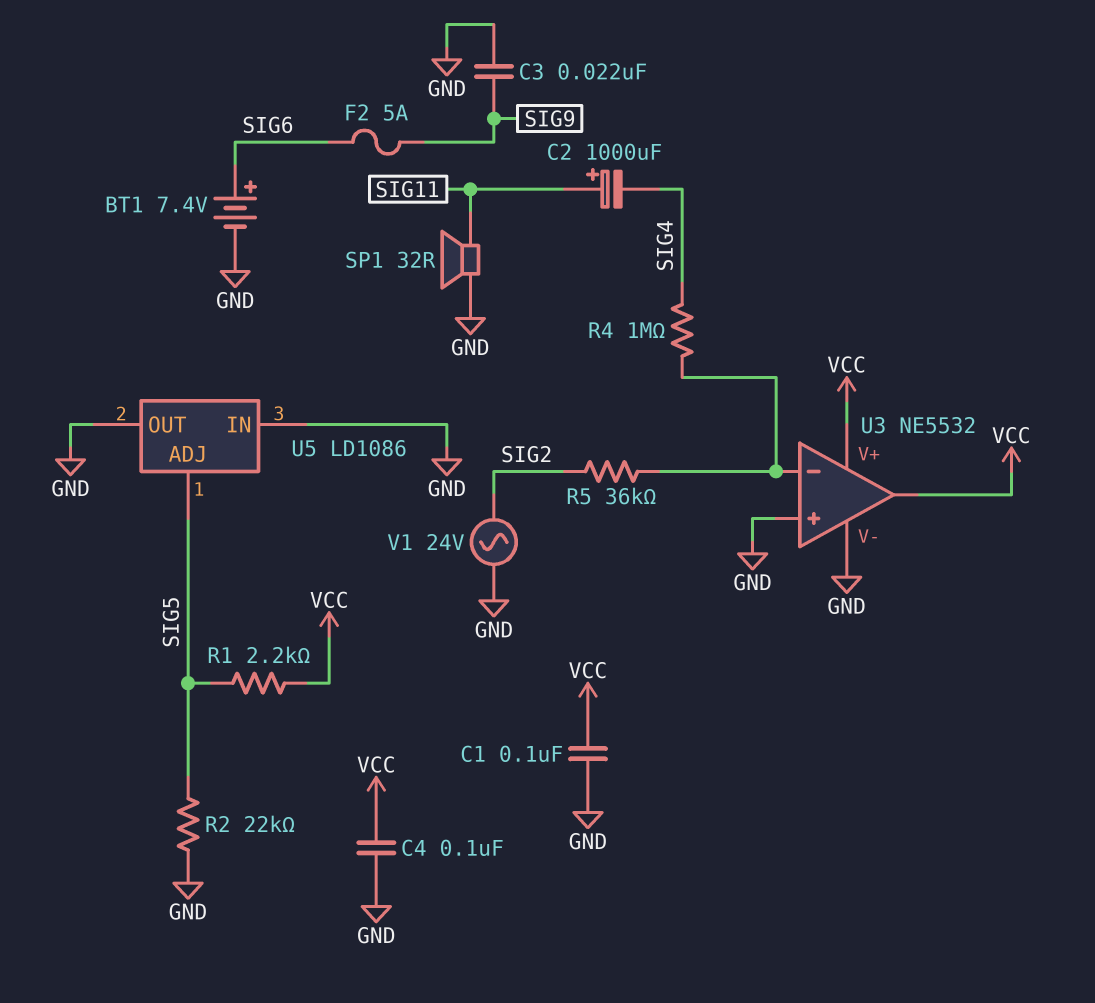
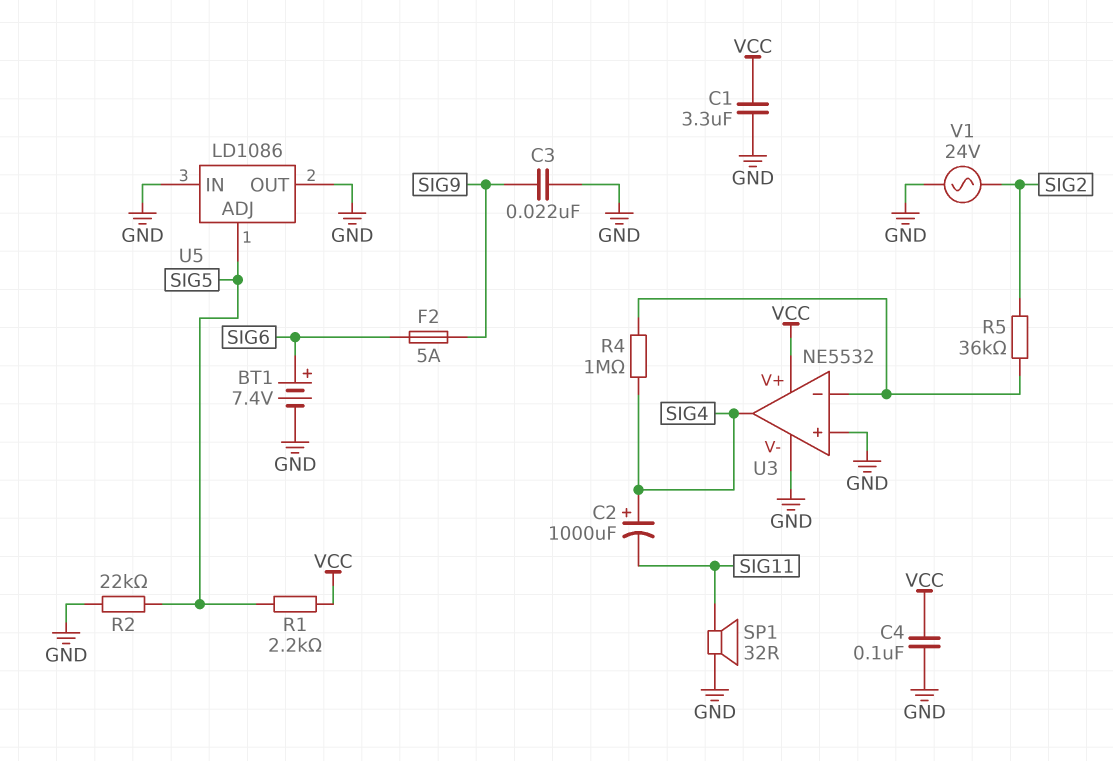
C1: 100nF (GND, VCC) -> 3.3uF (GND, VCC)
C2: 1000uF (plus SIG11, minus SIG4) -> 1000uF (plus SIG4, minus SIG11)
U3 pin out: VCC -> SIG4

